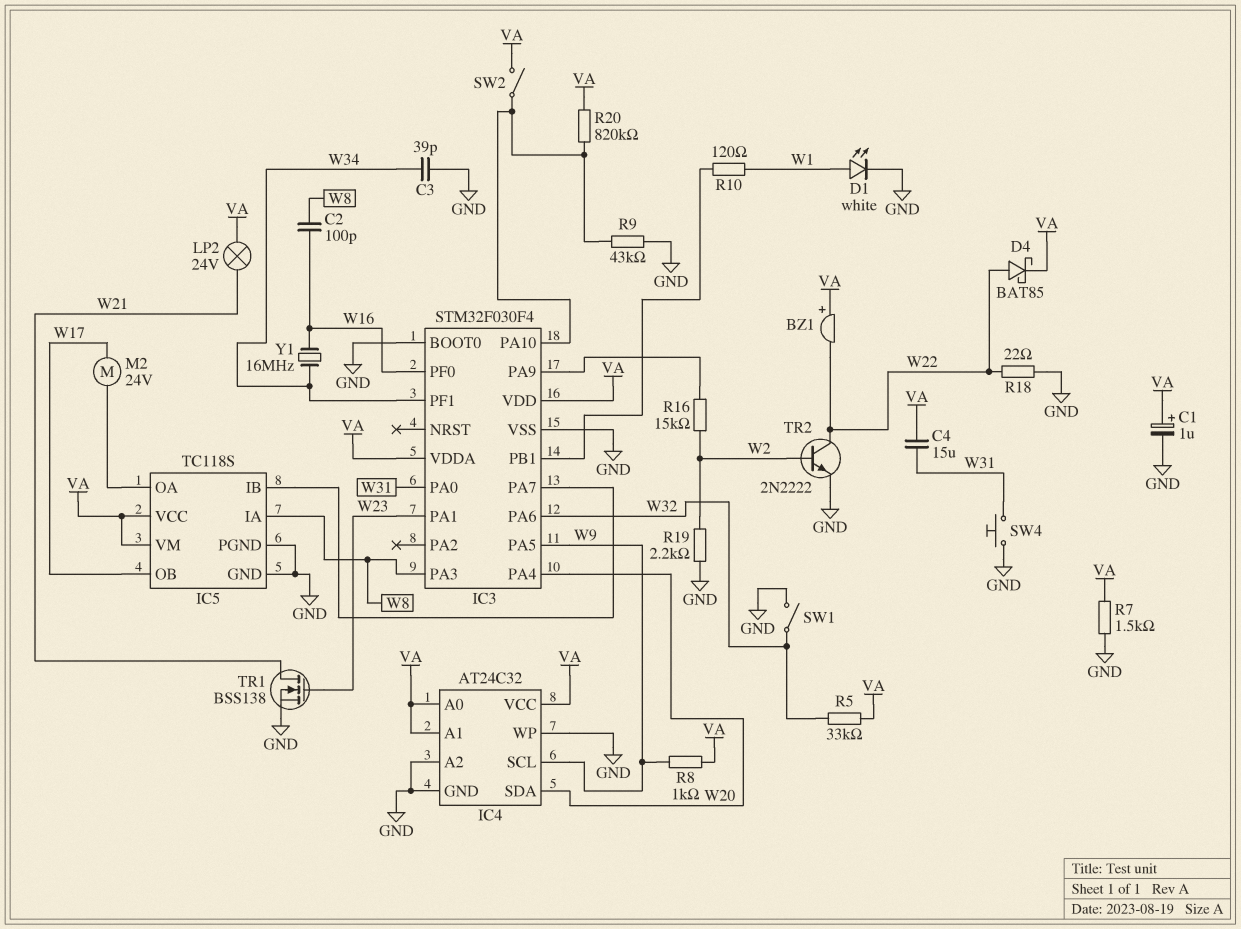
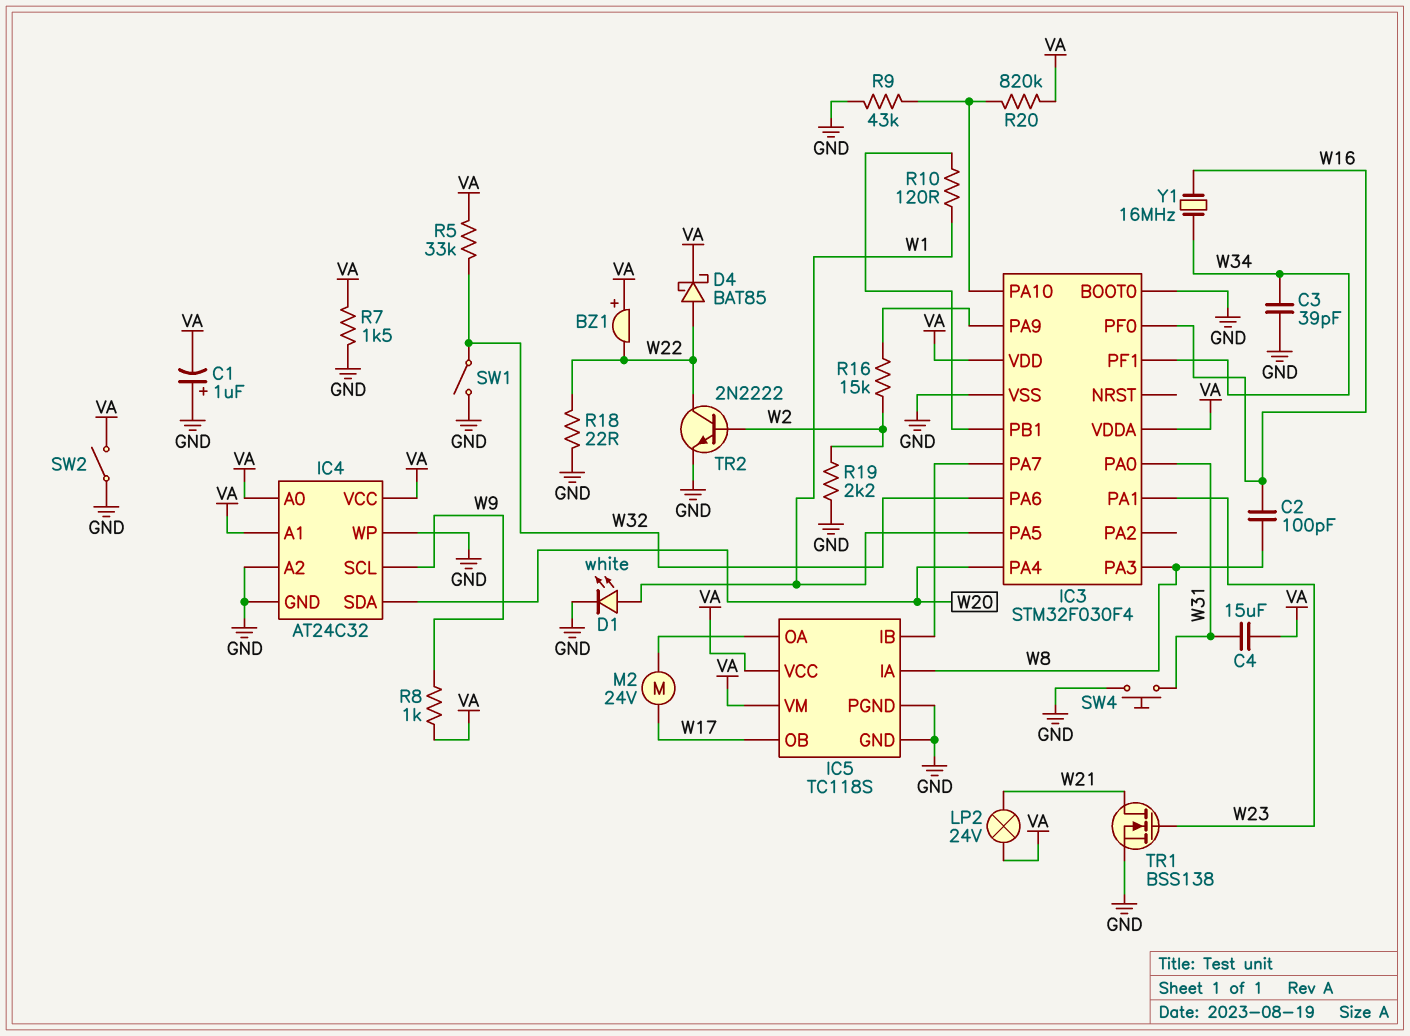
C1: 1uF (plus VA, minus GND) -> 1uF (plus GND, minus VA)
IC3 pin PA5: W9 -> W1
SW2: switch (IC3/PA10, VA) -> switch (GND, VA)

